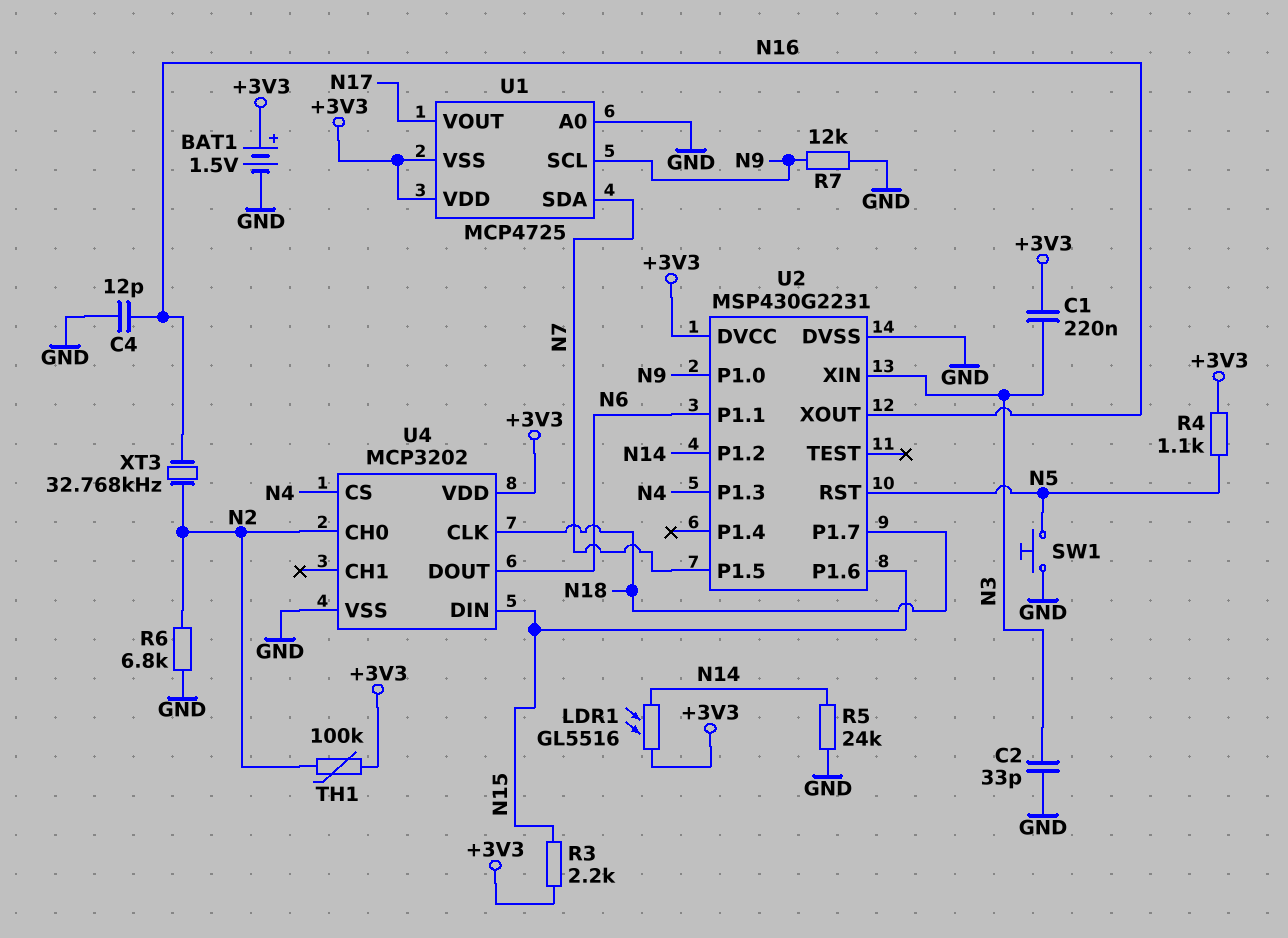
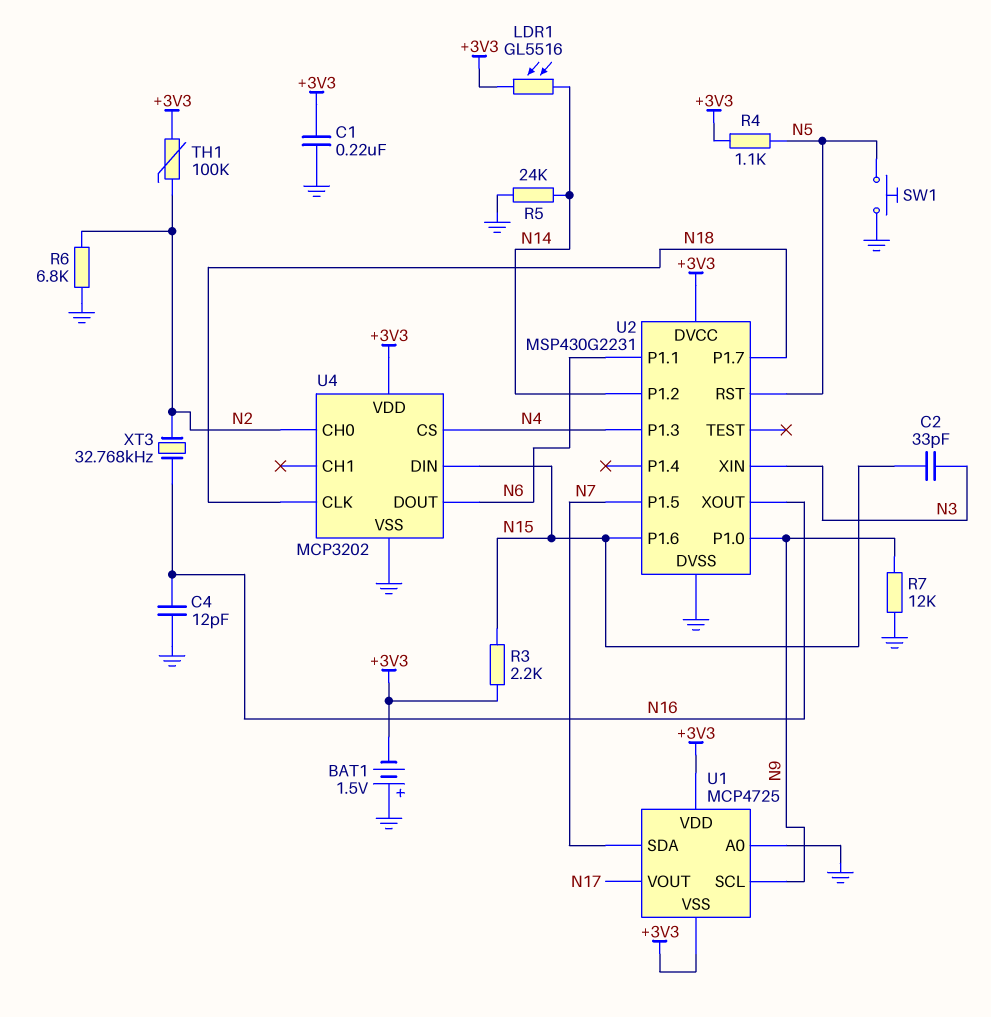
BAT1: 1.5V (plus +3V3, minus GND) -> 1.5V (plus GND, minus +3V3)
C1: 220nF (+3V3, N3) -> 220nF (+3V3, GND)
C2: 33pF (GND, N3) -> 33pF (N3, N15)

